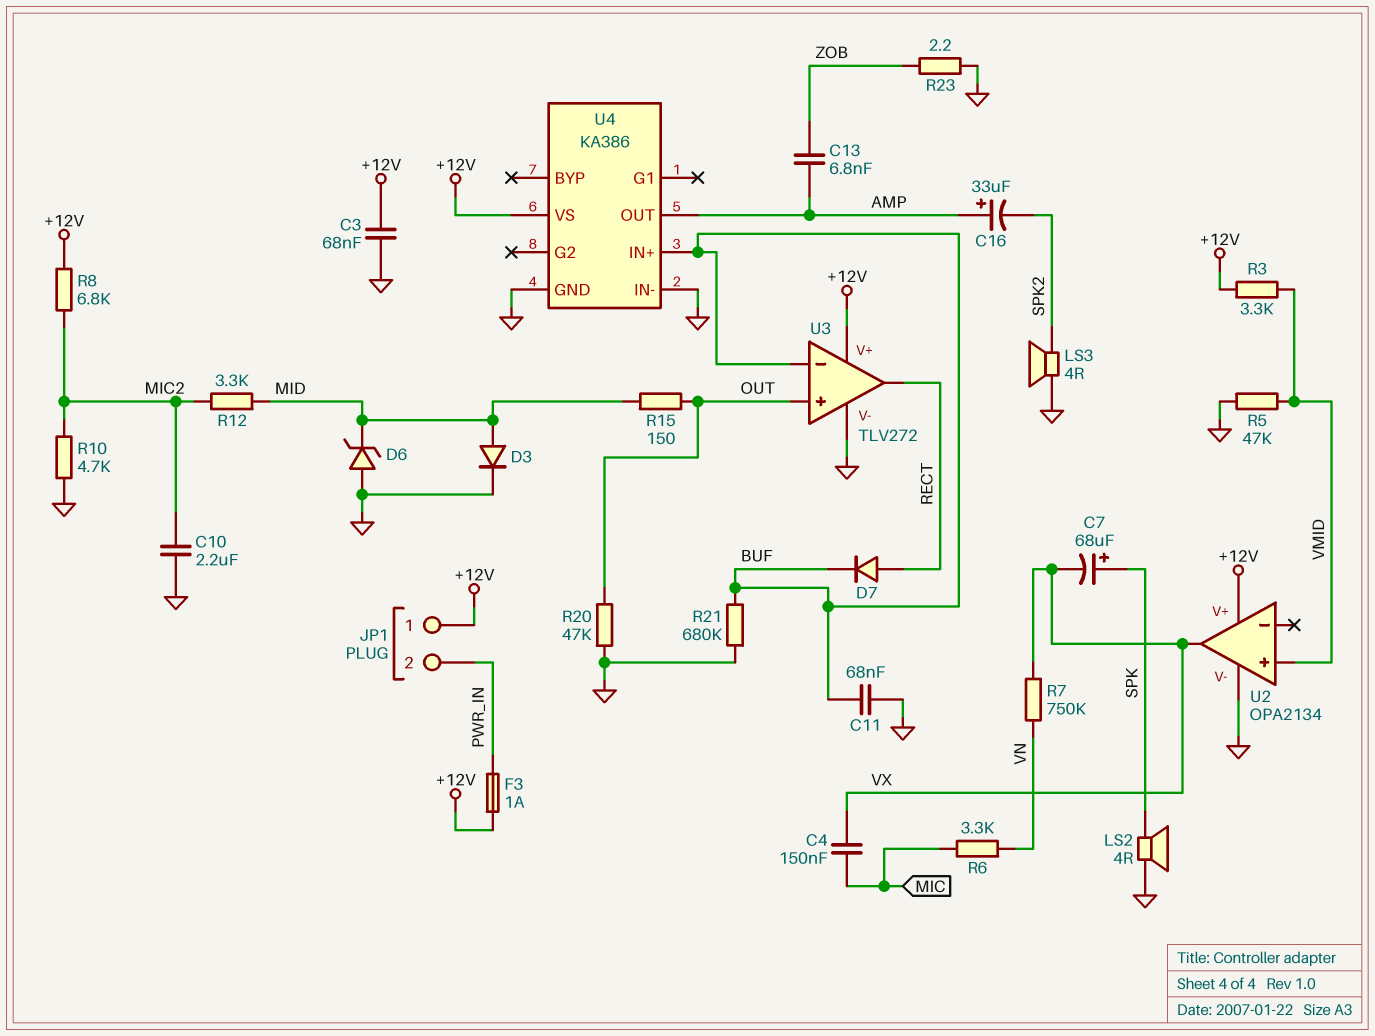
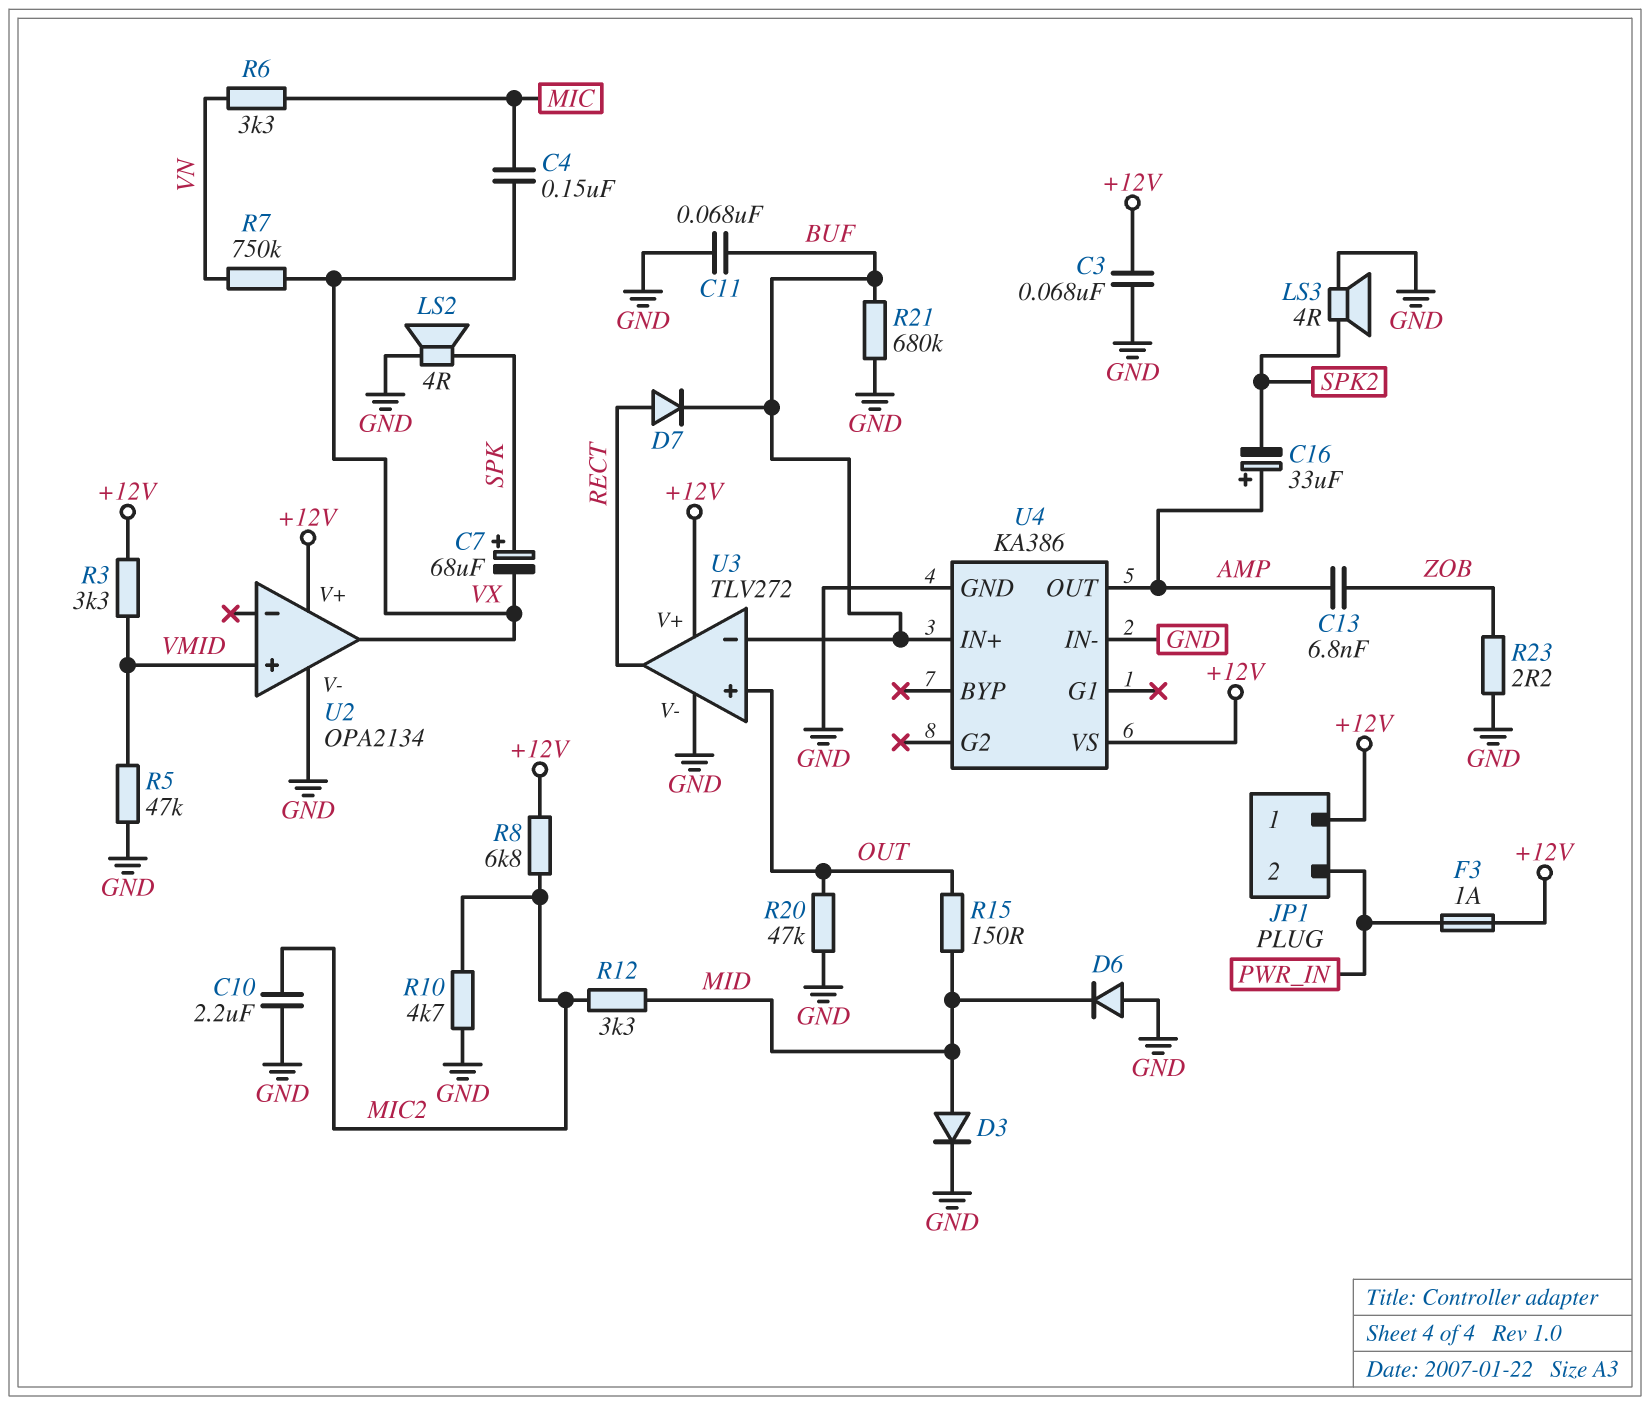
D6: zener (A GND, K MID) -> diode (A GND, K MID)

